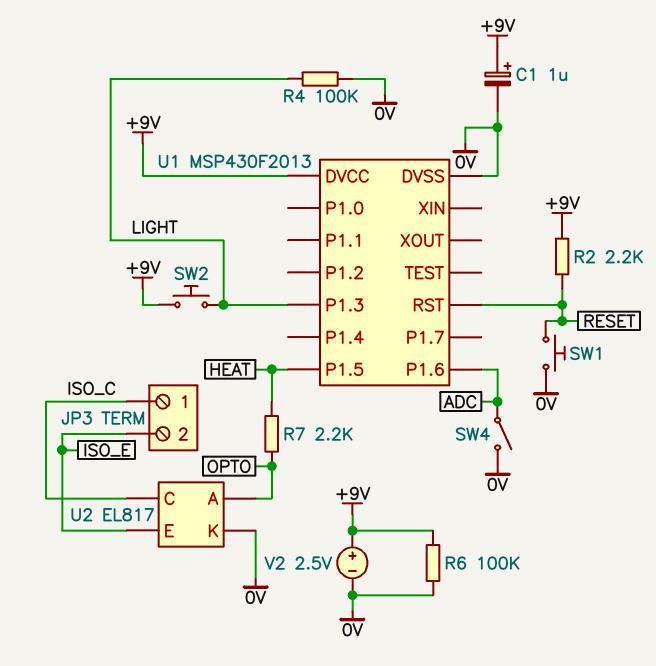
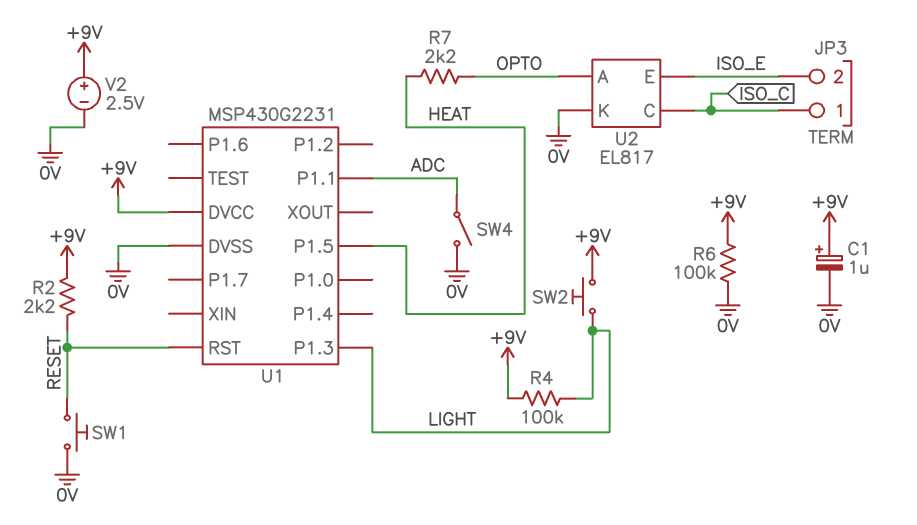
R4: 100k (0V, LIGHT) -> 100k (+9V, LIGHT)
U1: MSP430F2013 -> MSP430G2231
U1 pin P1.1: none -> ADC
U1 pin P1.6: ADC -> none

